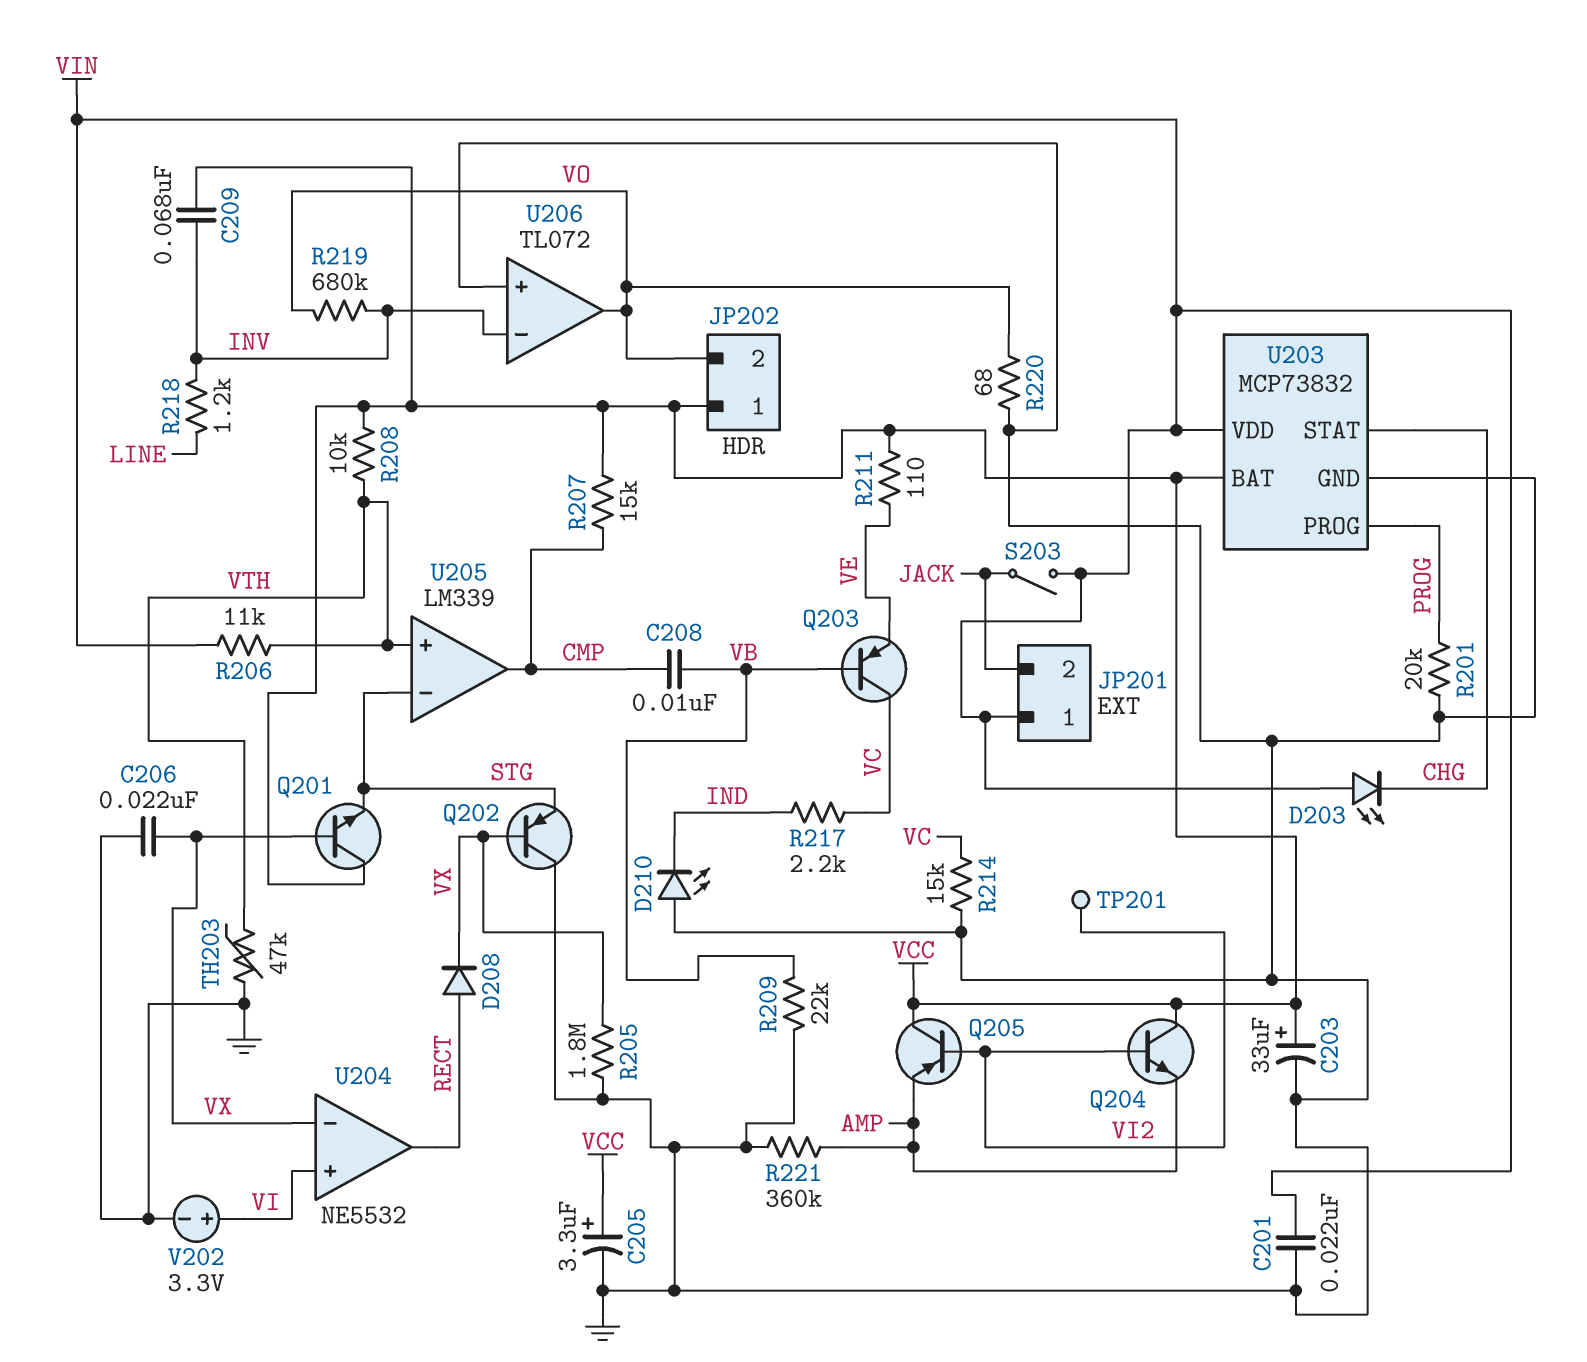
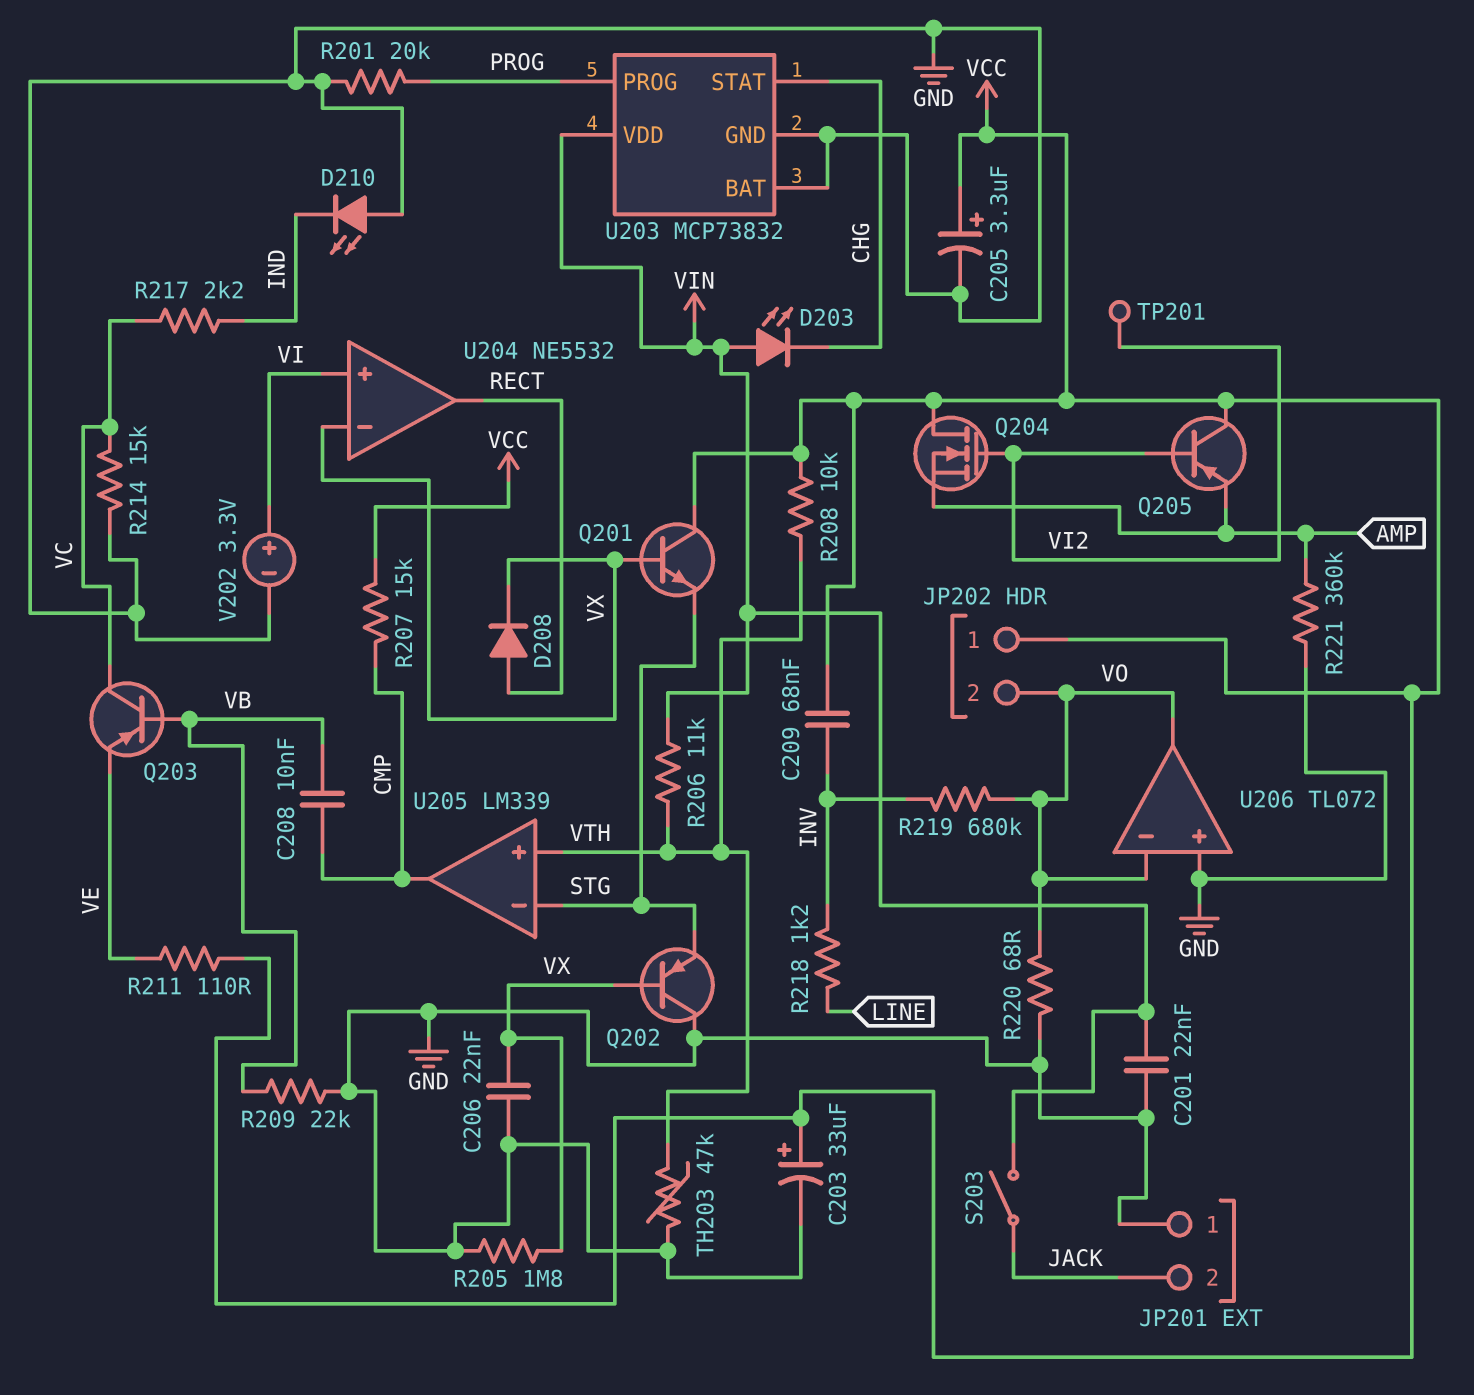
JP201 pin 1: VIN -> GND
Q204: NPN (B VI2, C VCC, E AMP) -> NMOS (G VI2, D VCC, S AMP)
U203 pin BAT: VCC -> GND
U206 pin in-: INV -> VO

